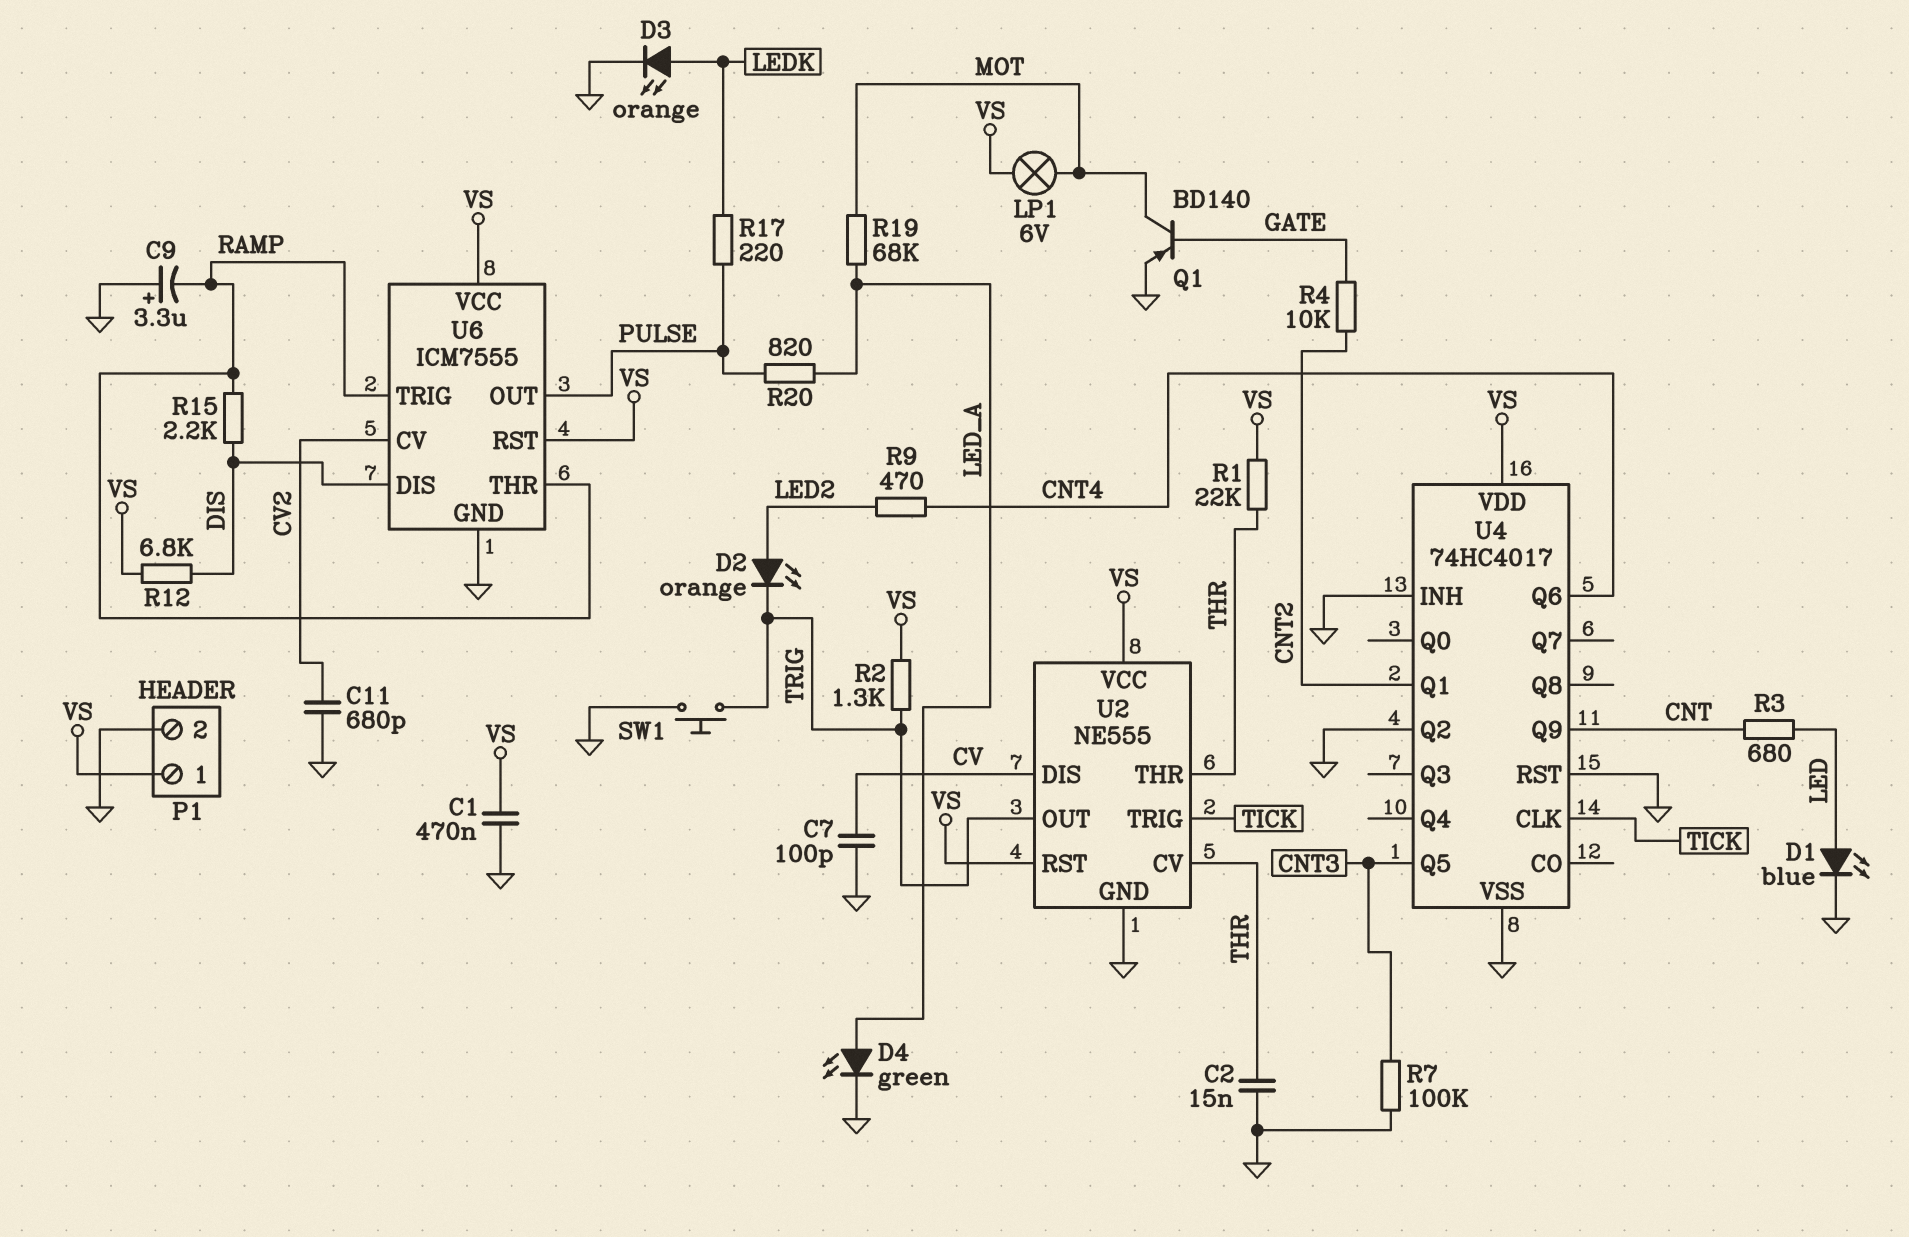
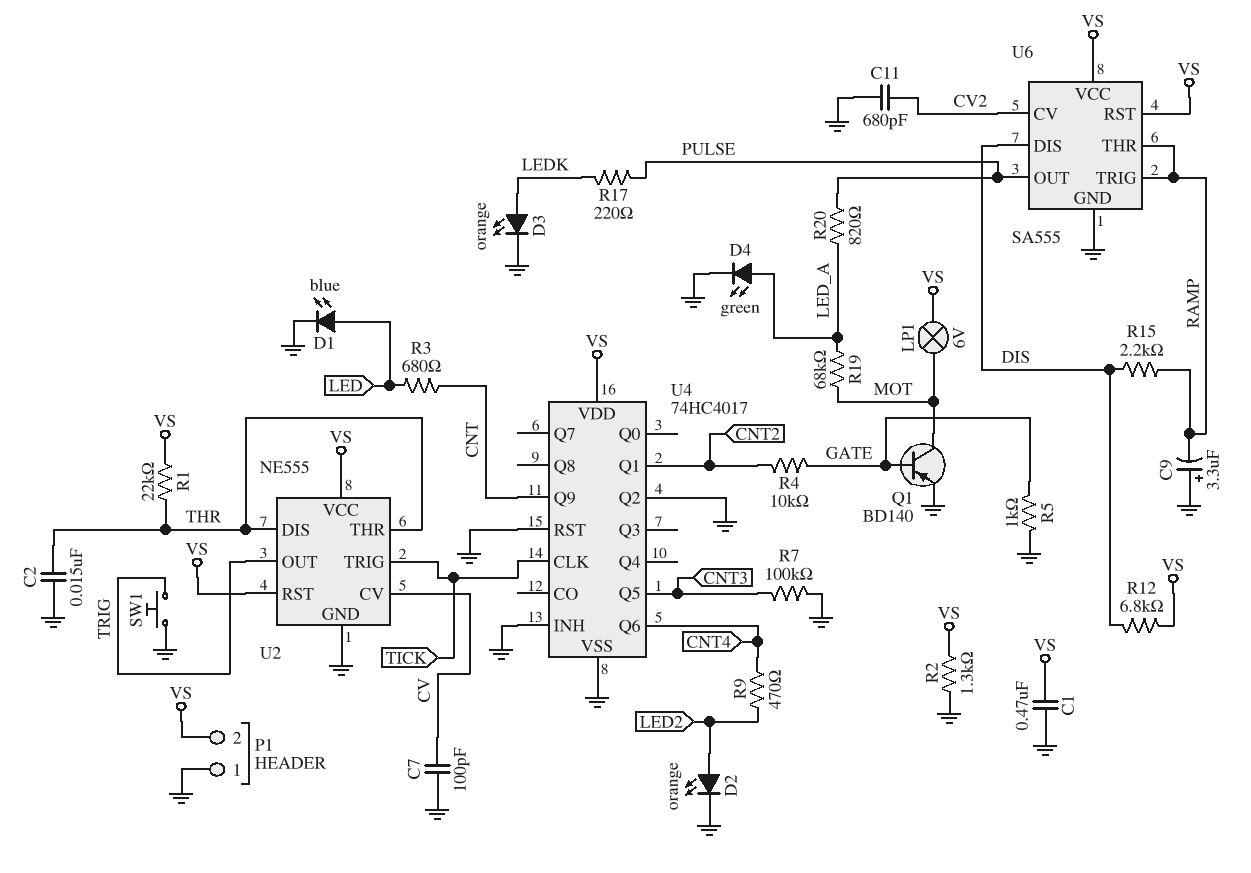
D2: LED orange (A LED2, K TRIG) -> LED orange (A LED2, K GND)
P1 pin 1: VS -> GND
P1 pin 2: GND -> VS
R2: 1.3k (TRIG, VS) -> 1.3k (GND, VS)
R5: none -> 1k (GATE, GND)
U2 pin CV: THR -> CV
U2 pin DIS: CV -> THR
U6: ICM7555 -> SA555

